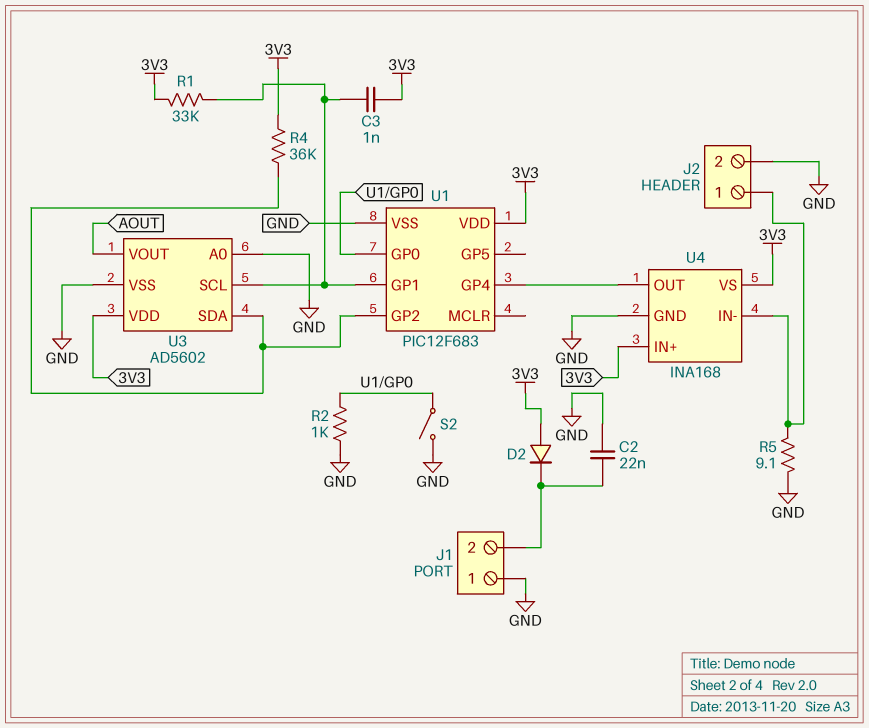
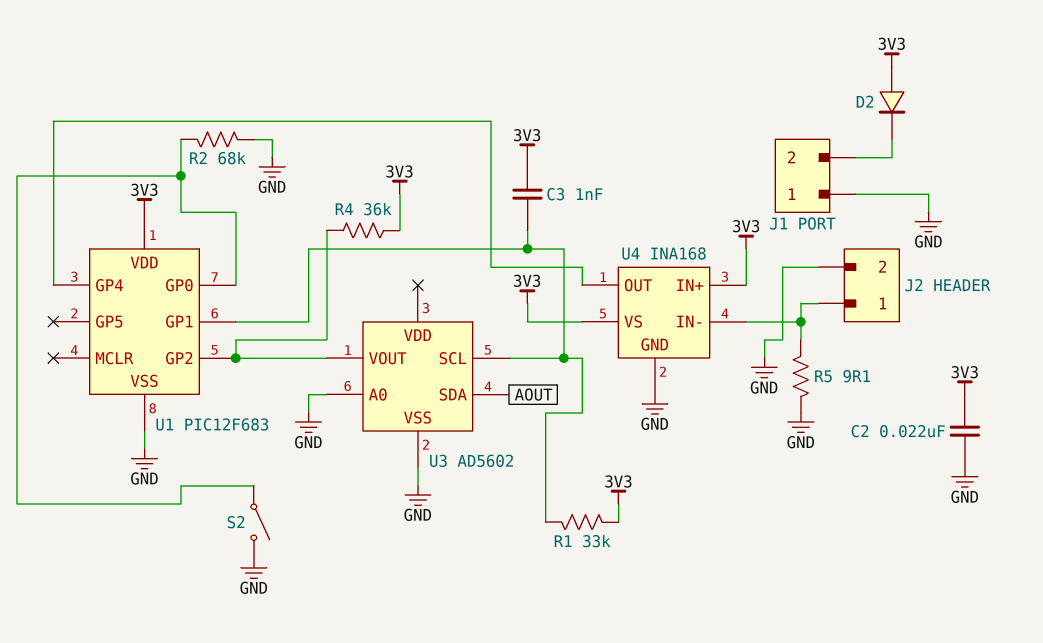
C2: 22nF (GND, J1/2) -> 22nF (3V3, GND)
R2: 1k (GND, U1/GP0) -> 68k (GND, U1/GP0)
U3 pin SDA: U1/GP2 -> AOUT
U3 pin VDD: 3V3 -> none
U3 pin VOUT: AOUT -> U1/GP2

